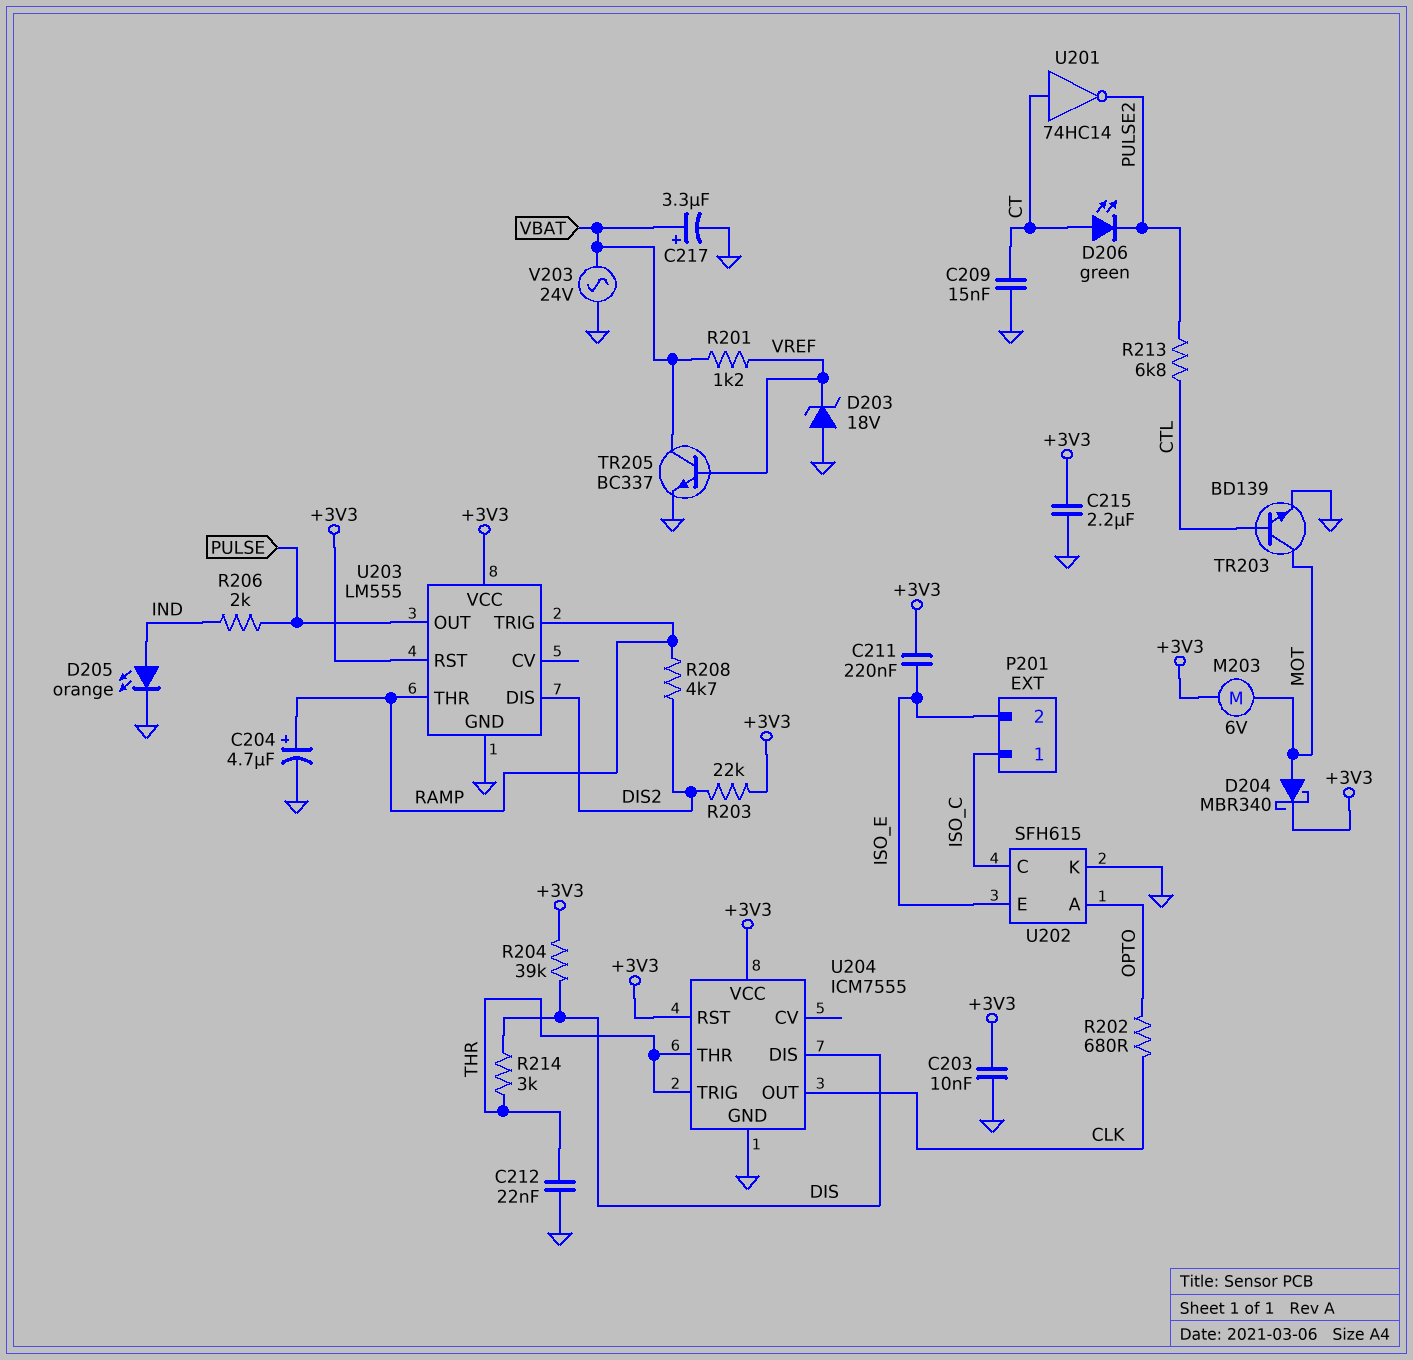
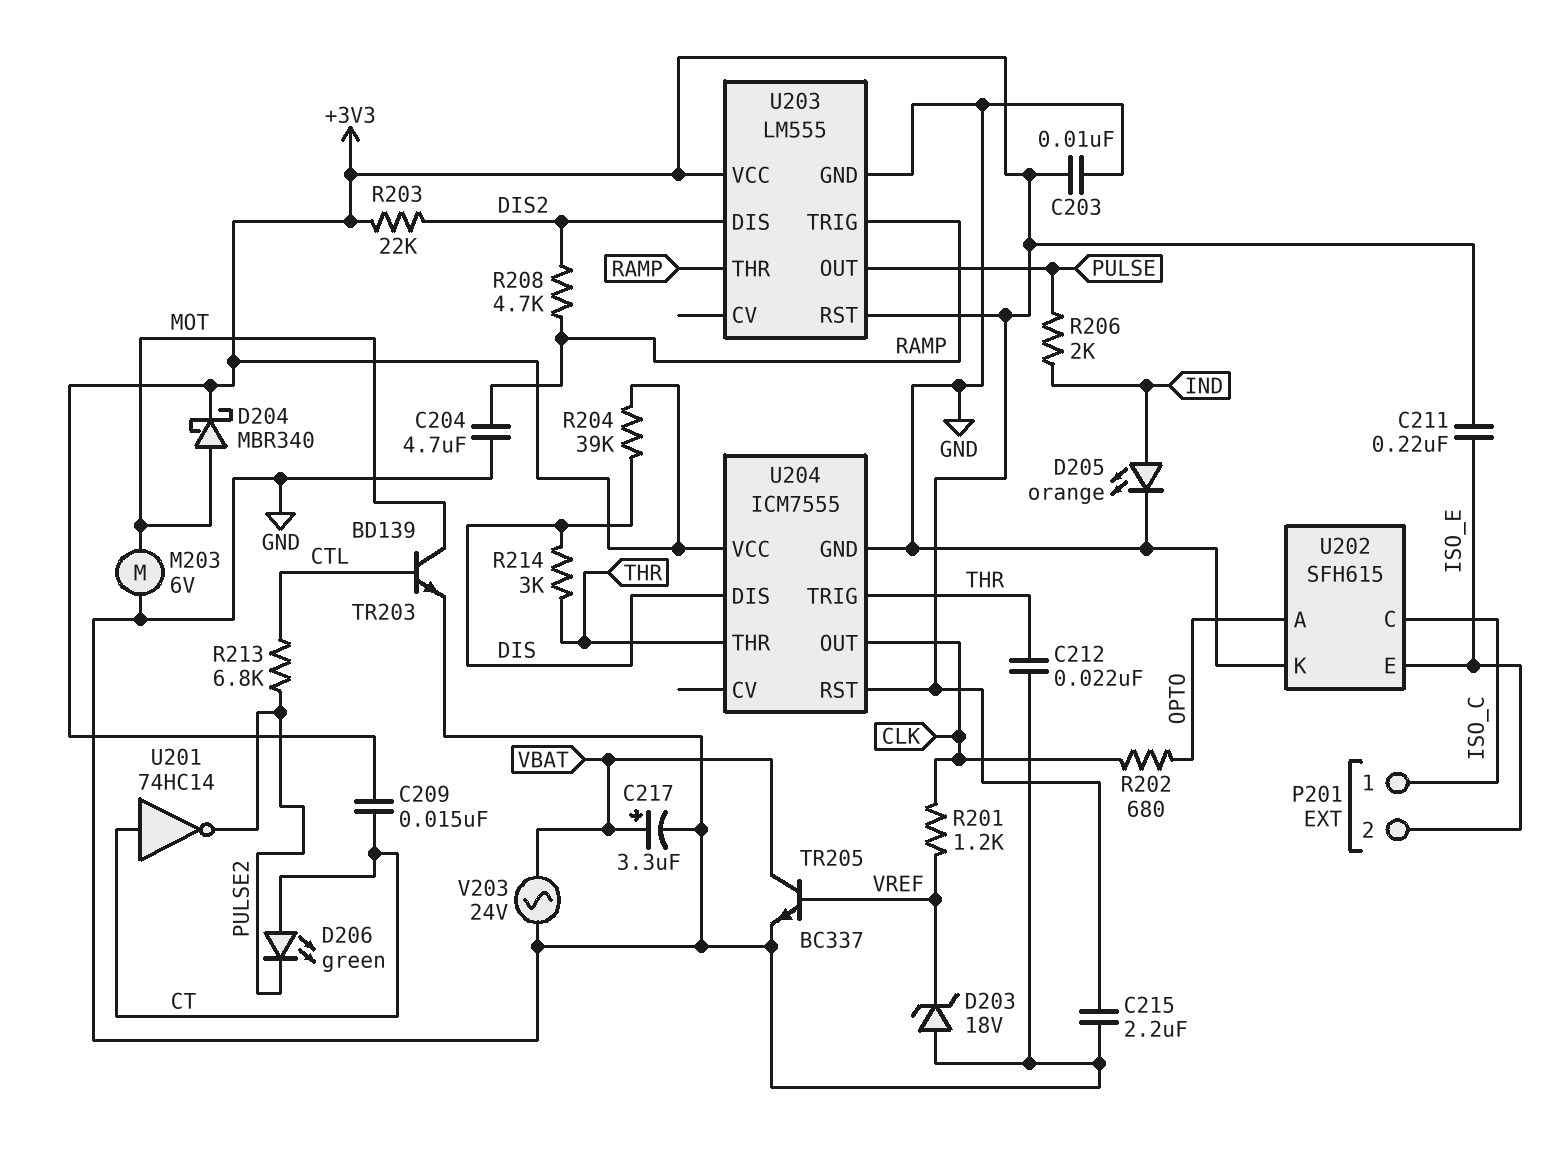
C204: 4.7uF (plus RAMP, minus GND) -> 4.7uF (GND, RAMP)
C209: 15nF (CT, GND) -> 15nF (+3V3, CT)
M203: motor 6V (+3V3, MOT) -> motor 6V (GND, MOT)
R201: 1.2k (VBAT, VREF) -> 1.2k (CLK, VREF)

